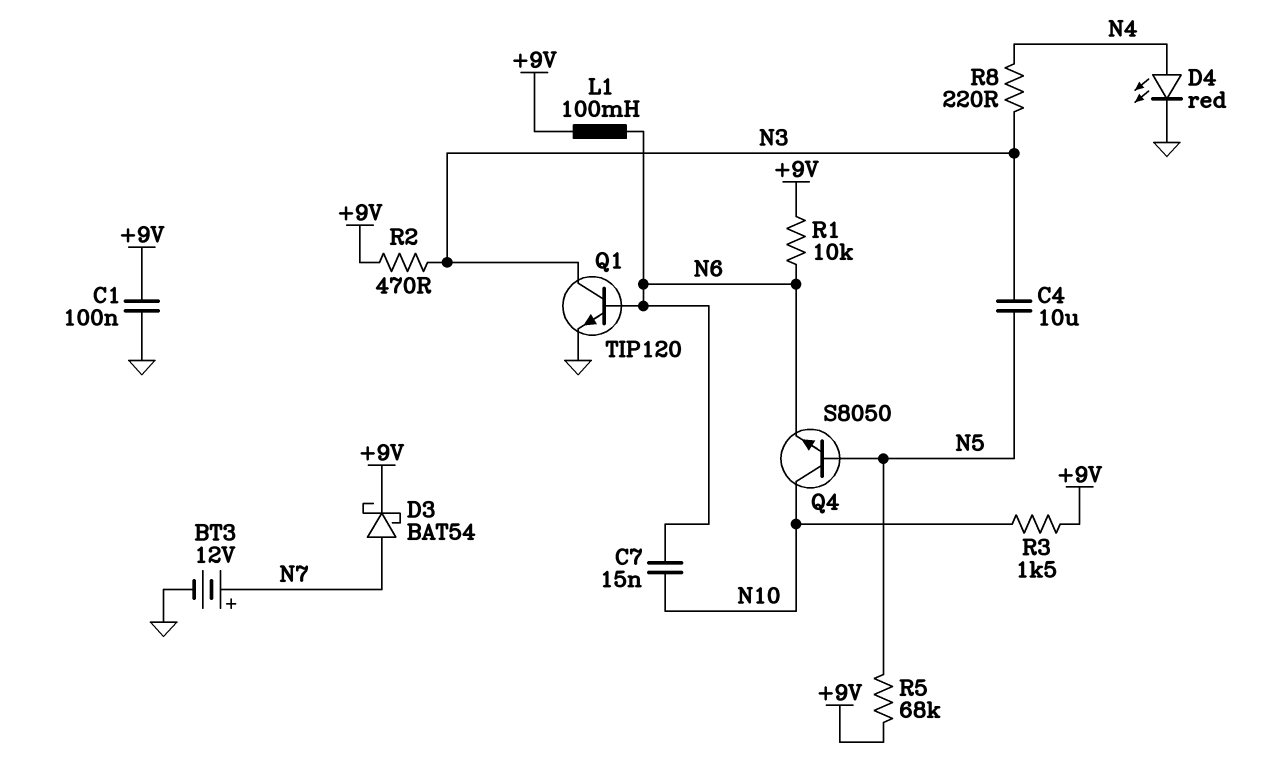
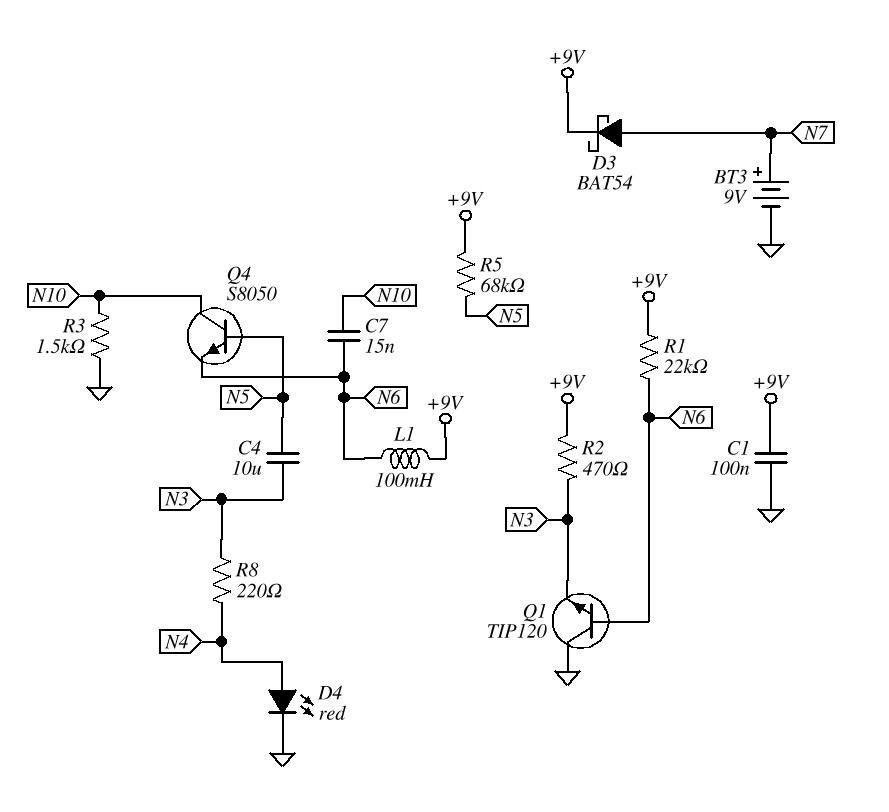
BT3: 12V (plus N7, minus GND) -> 9V (plus N7, minus GND)
Q1: NPN TIP120 (B N6, C N3, E GND) -> NPN TIP120 (B N6, C GND, E N3)
R1: 10k (+9V, N6) -> 22k (+9V, N6)
R3: 1.5k (+9V, N10) -> 1.5k (GND, N10)

